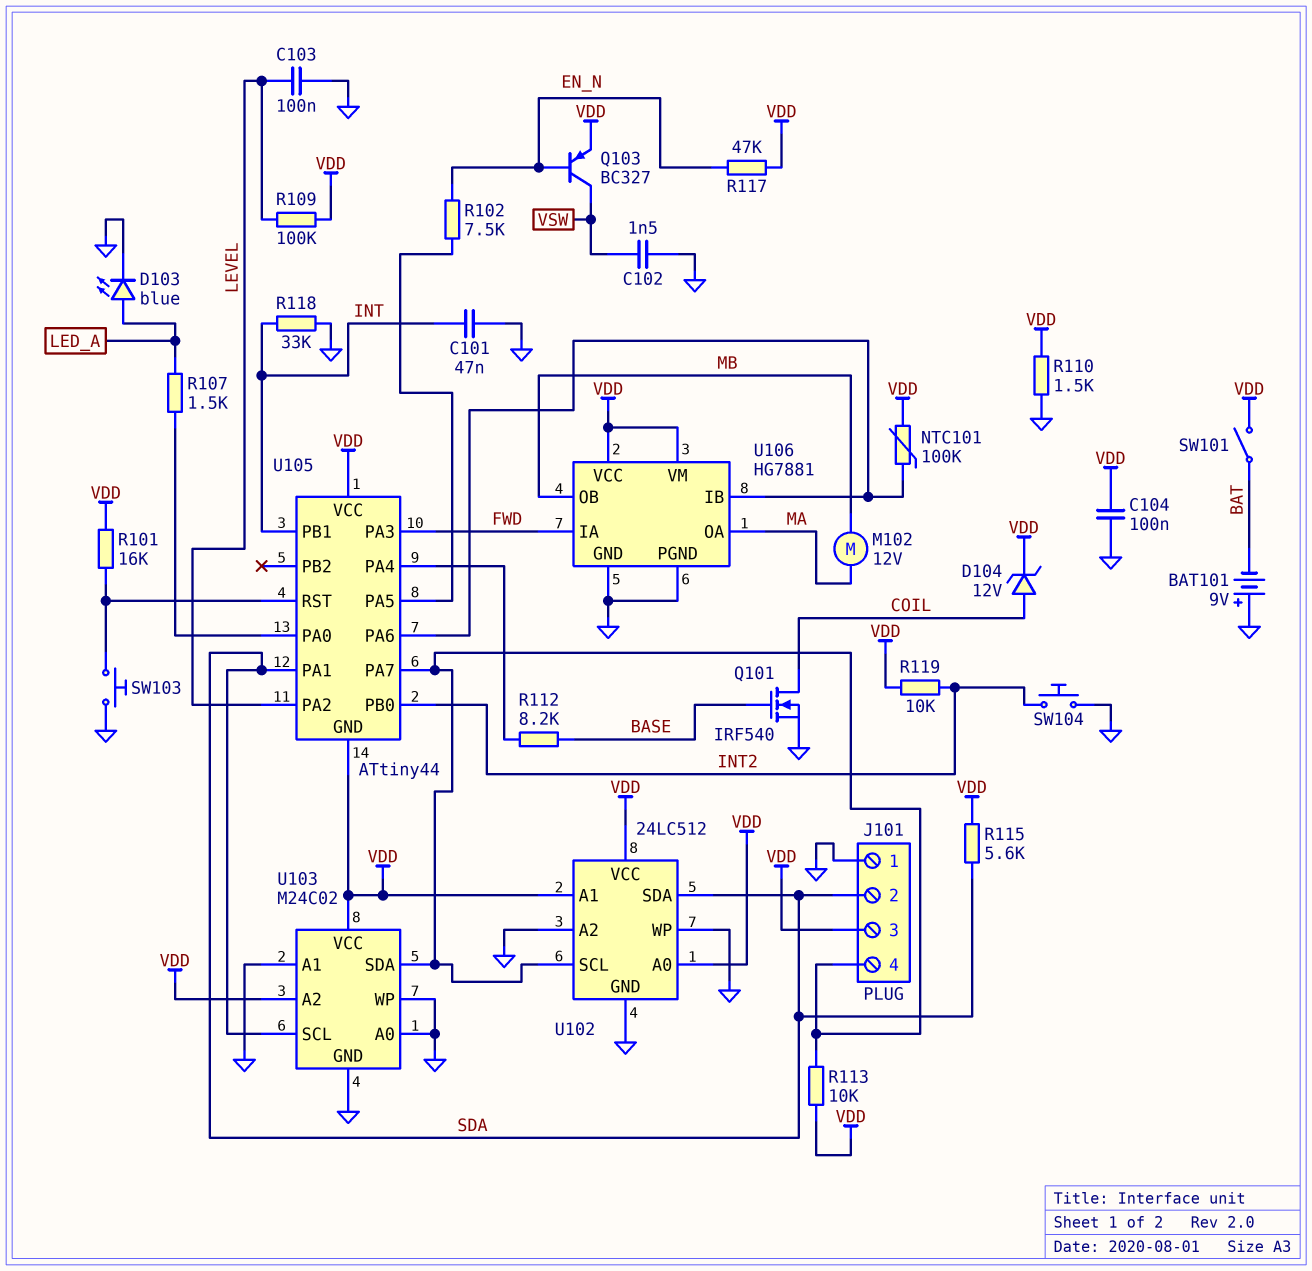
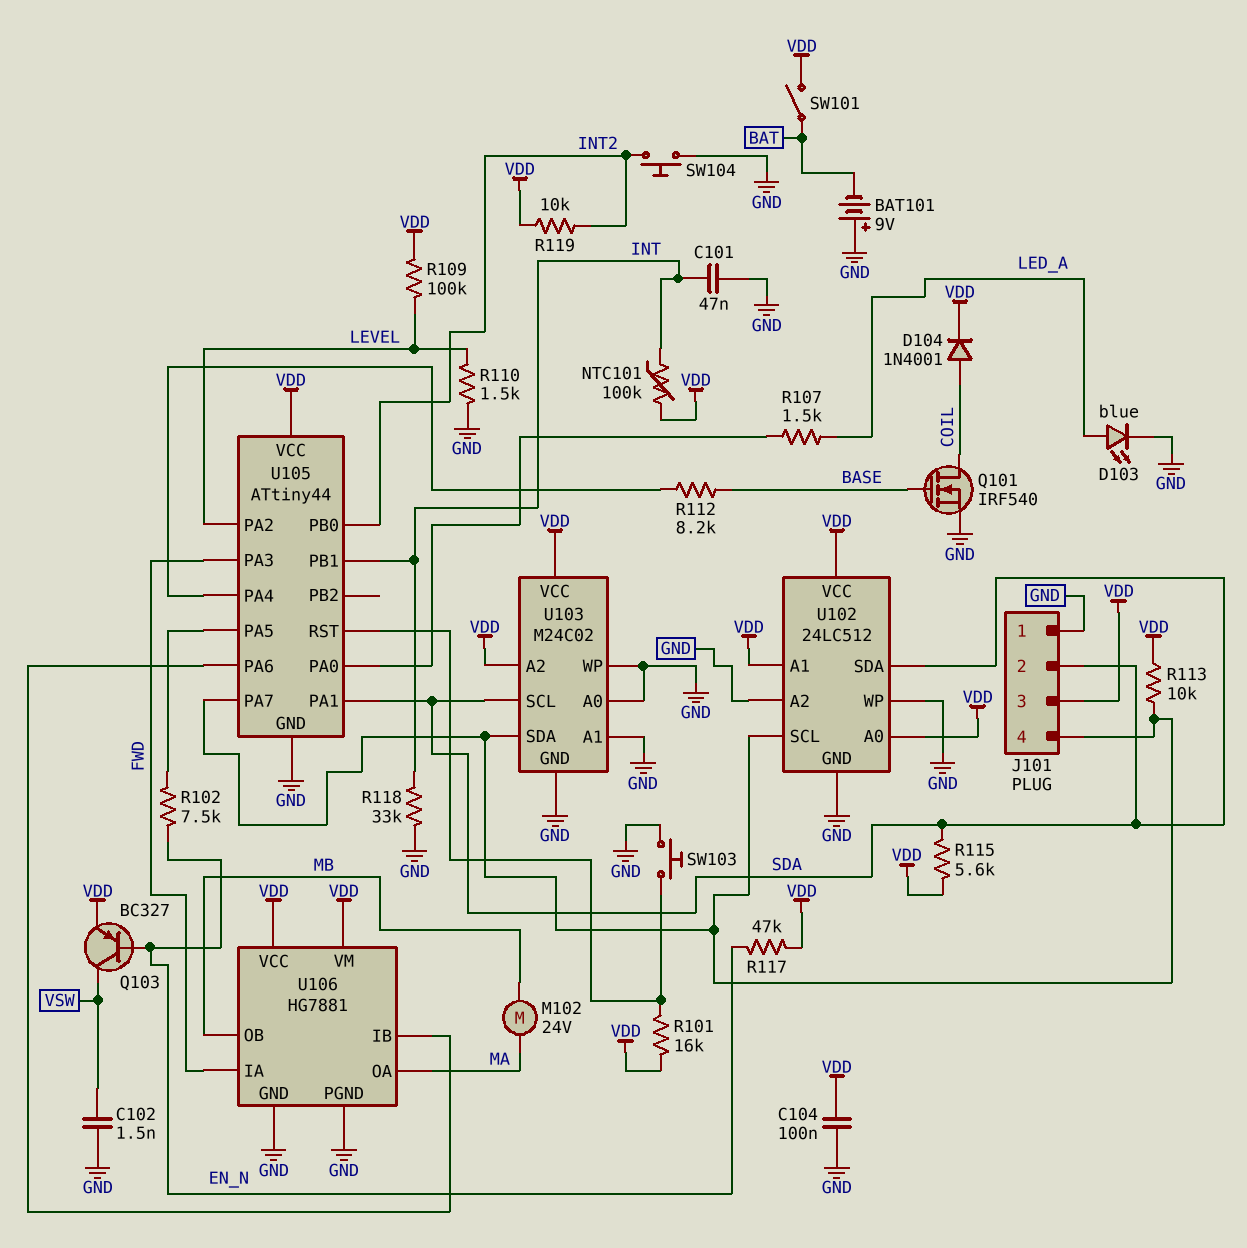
C103: 100nF (GND, LEVEL) -> none
D104: zener 12V (A COIL, K VDD) -> diode 1N4001 (A COIL, K VDD)
M102: motor 12V (MA, MB) -> motor 24V (MA, MB)
NTC101: 100k (U105/PA6, VDD) -> 100k (INT, VDD)
R110: 1.5k (GND, VDD) -> 1.5k (GND, LEVEL)
U105 pin GND: VDD -> GND

